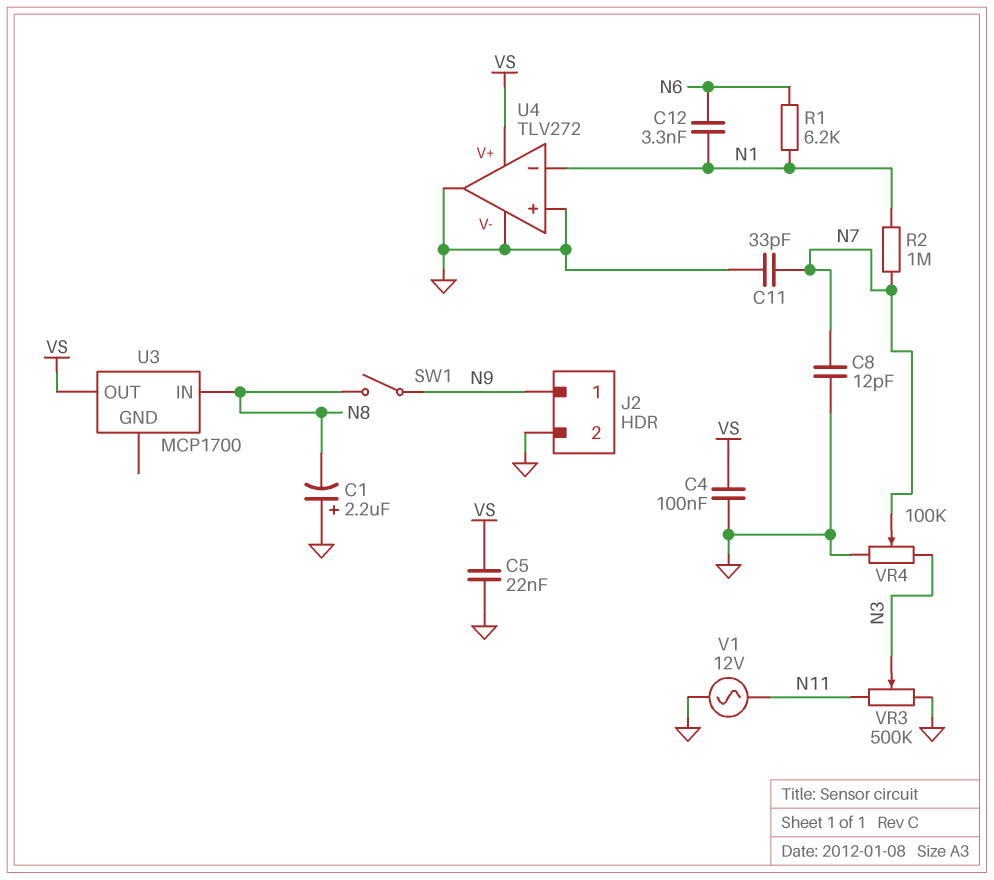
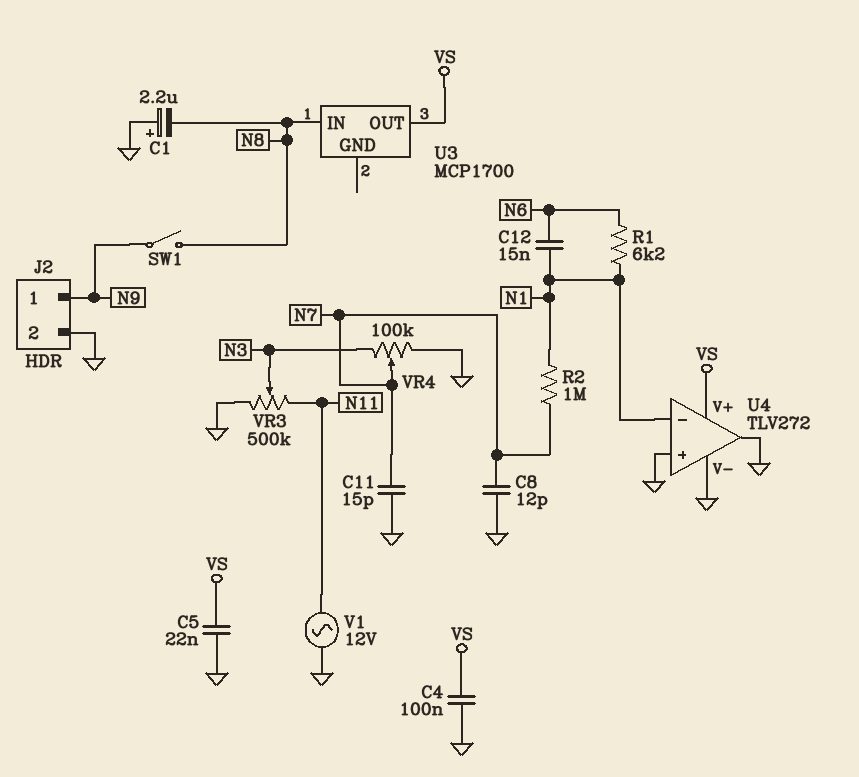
C11: 33pF (GND, N7) -> 15pF (GND, N7)
C12: 3.3nF (N1, N6) -> 15nF (N1, N6)

